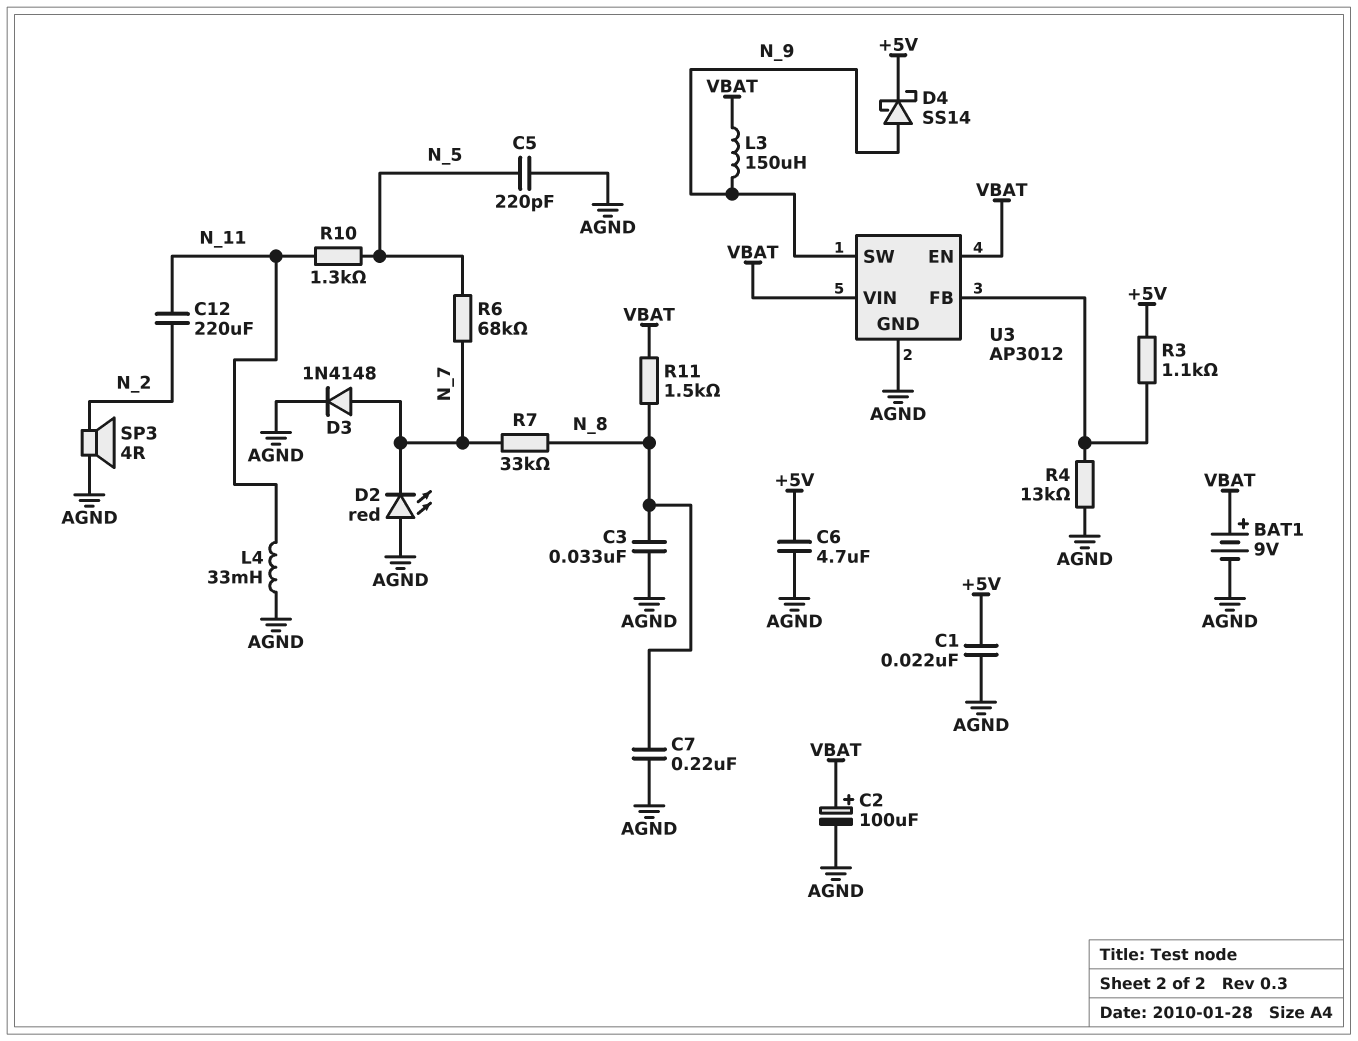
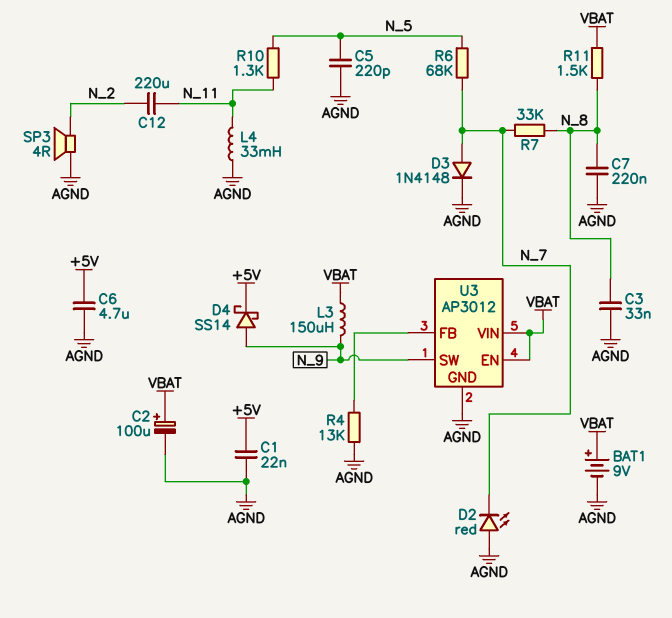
R3: 1.1k (+5V, U3/FB) -> none

